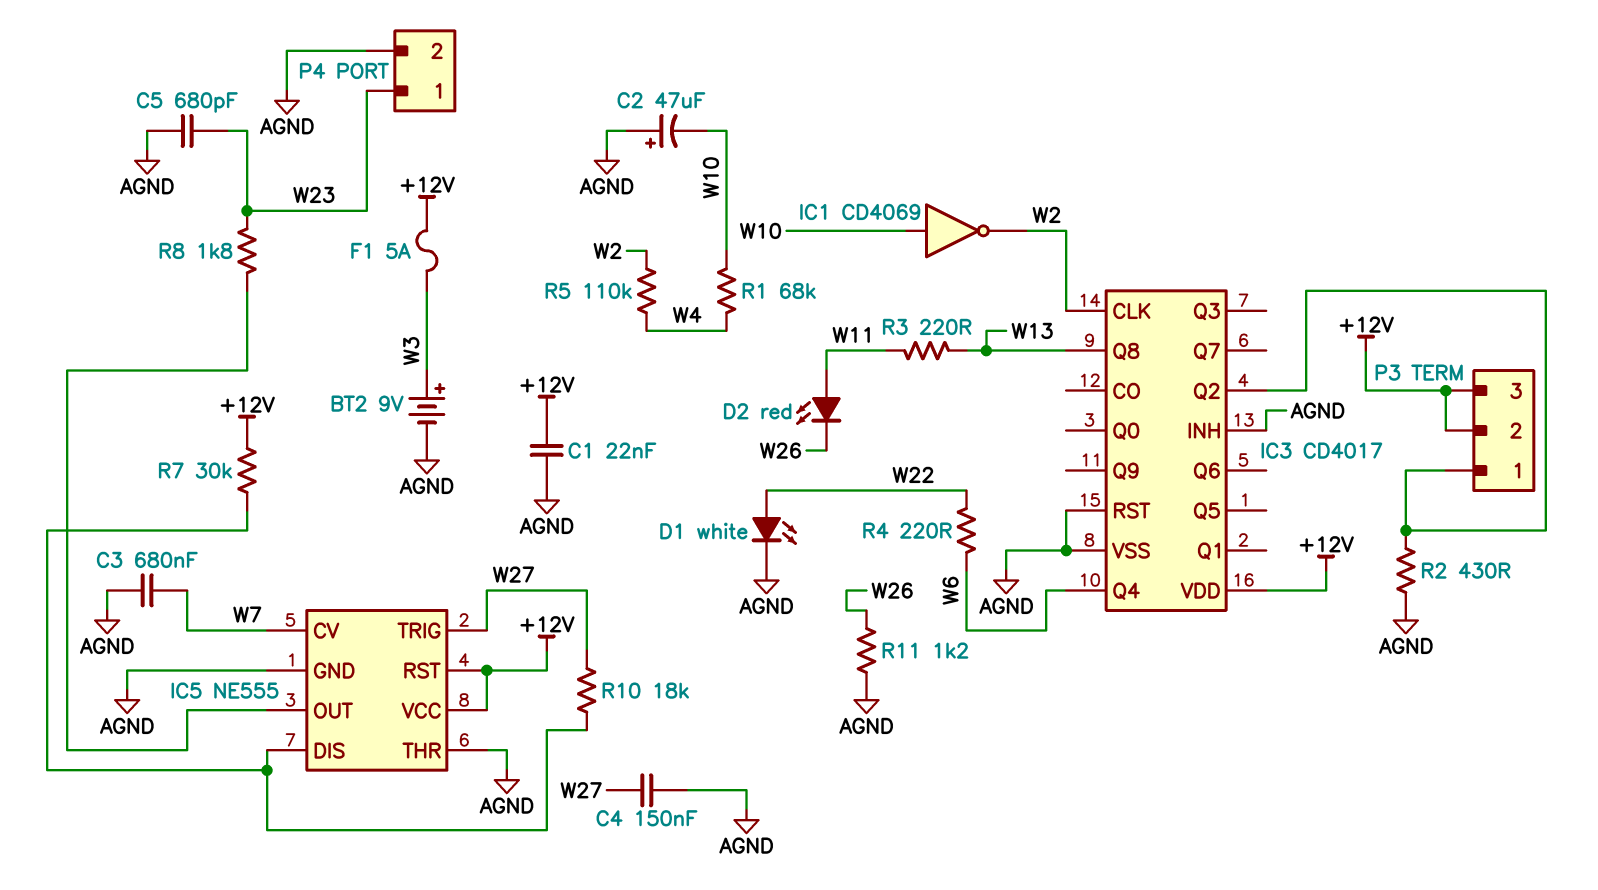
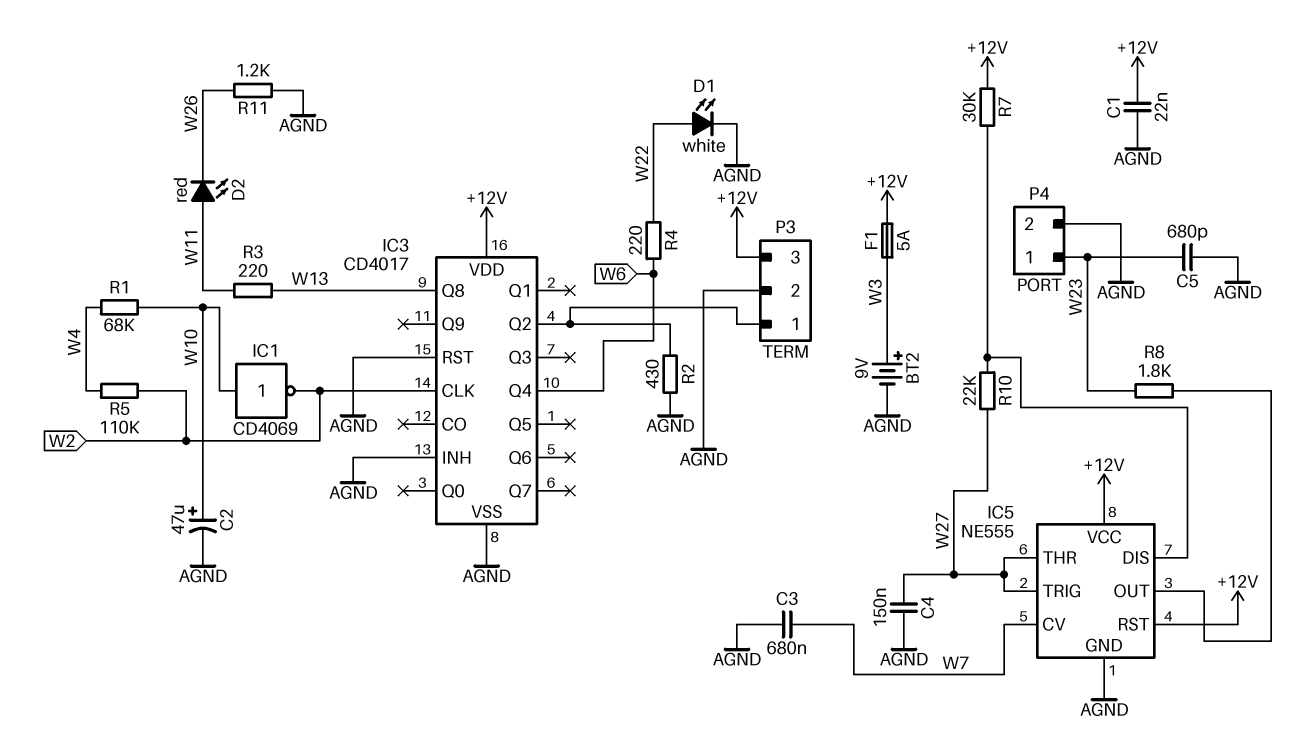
C2: 47uF (plus AGND, minus W10) -> 47uF (plus W10, minus AGND)
IC5 pin THR: AGND -> W27
P3 pin 2: +12V -> AGND
R10: 18k (IC5/DIS, W27) -> 22k (IC5/DIS, W27)

